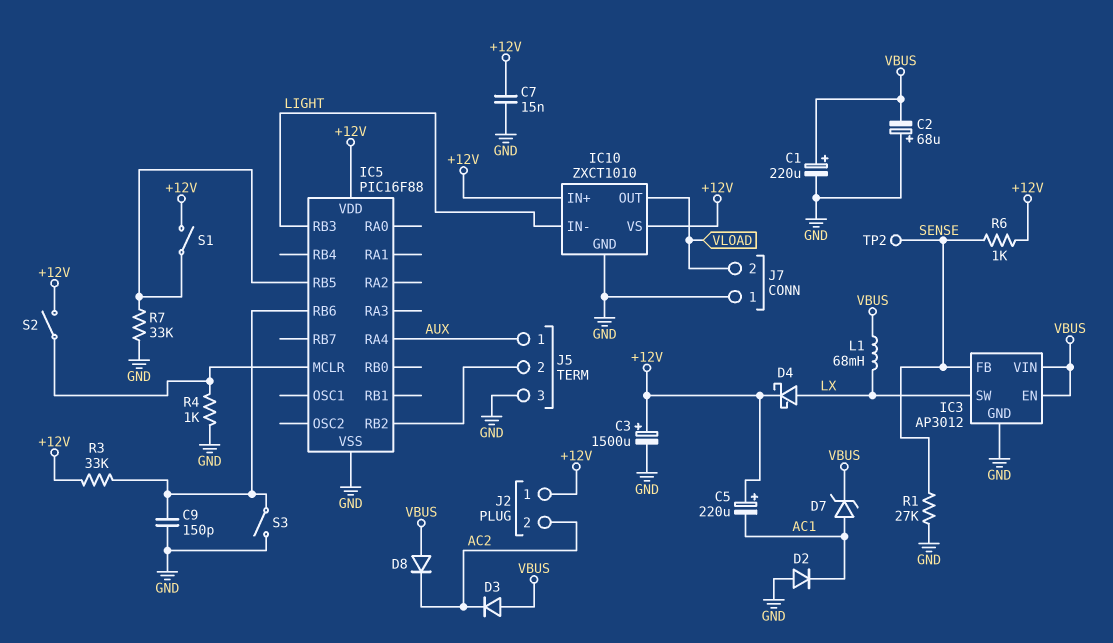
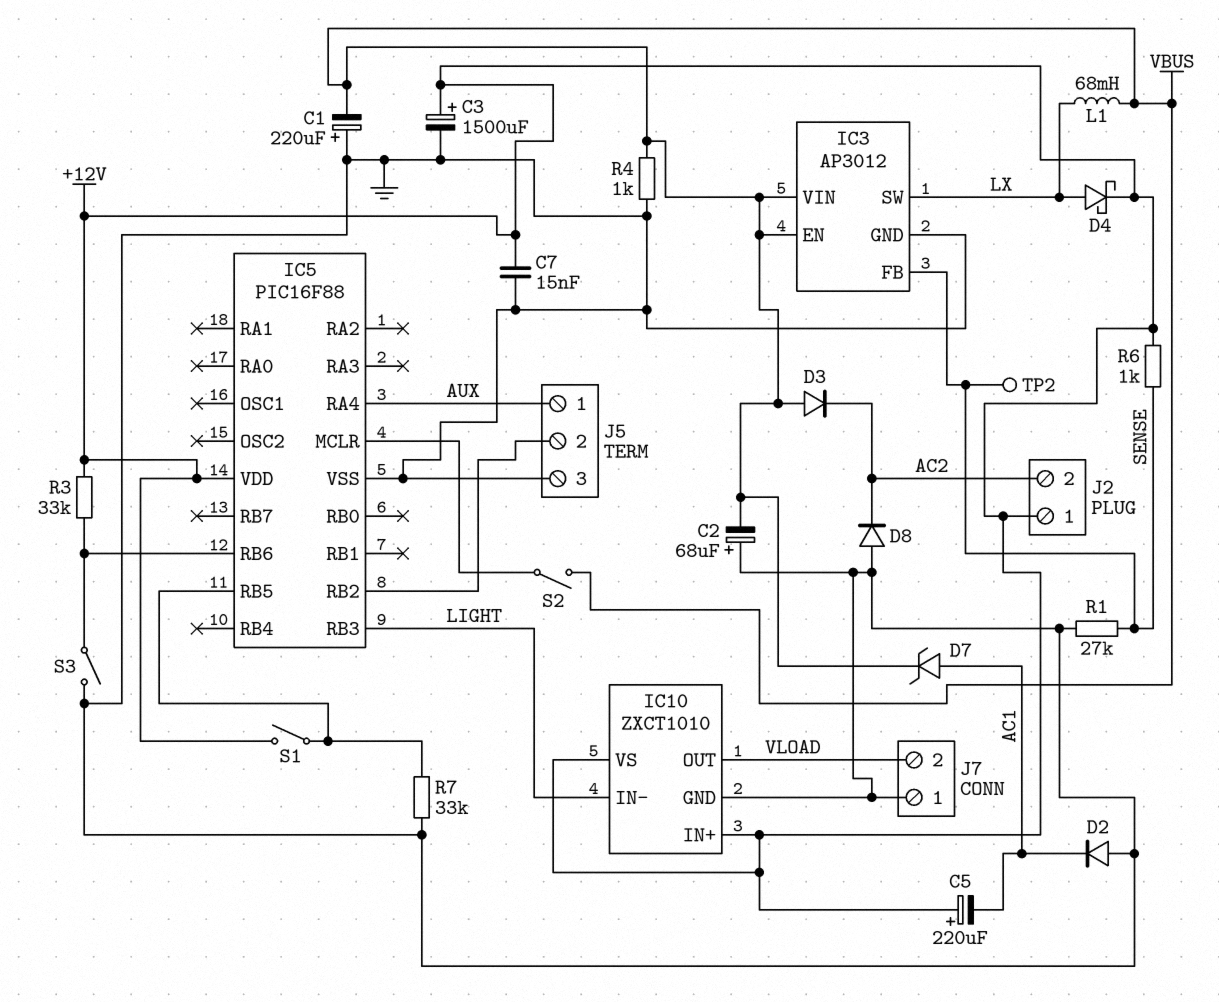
C1: 220uF (plus VBUS, minus GND) -> 220uF (plus GND, minus VBUS)
C9: 150pF (GND, IC5/RB6) -> none
D8: diode (A VBUS, K AC2) -> diode (A GND, K AC2)
R4: 1k (GND, IC5/MCLR) -> 1k (GND, VBUS)
S2: switch (+12V, IC5/MCLR) -> switch (IC5/MCLR, VBUS)

